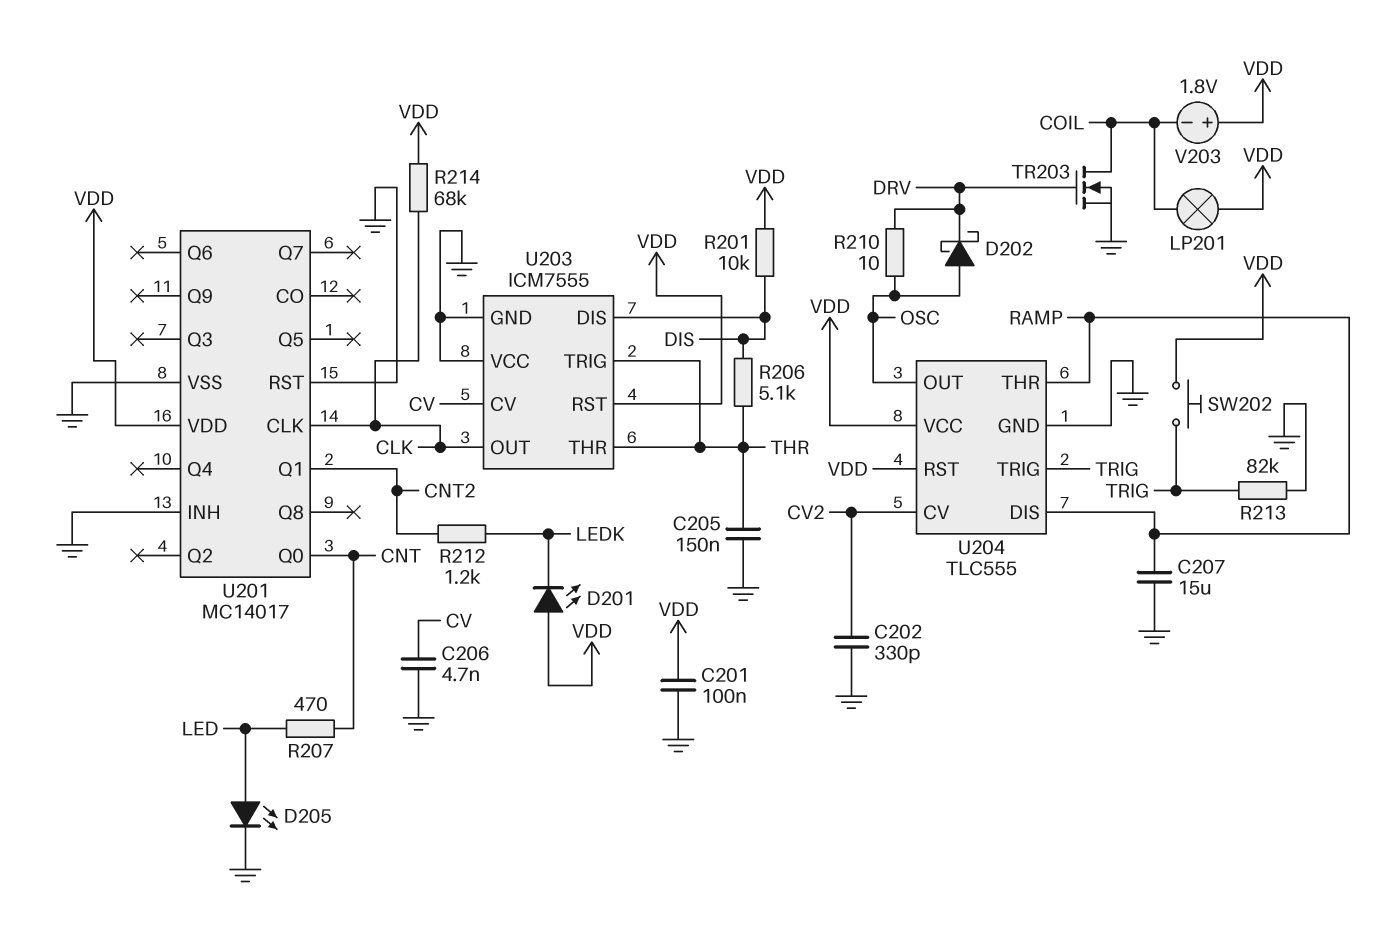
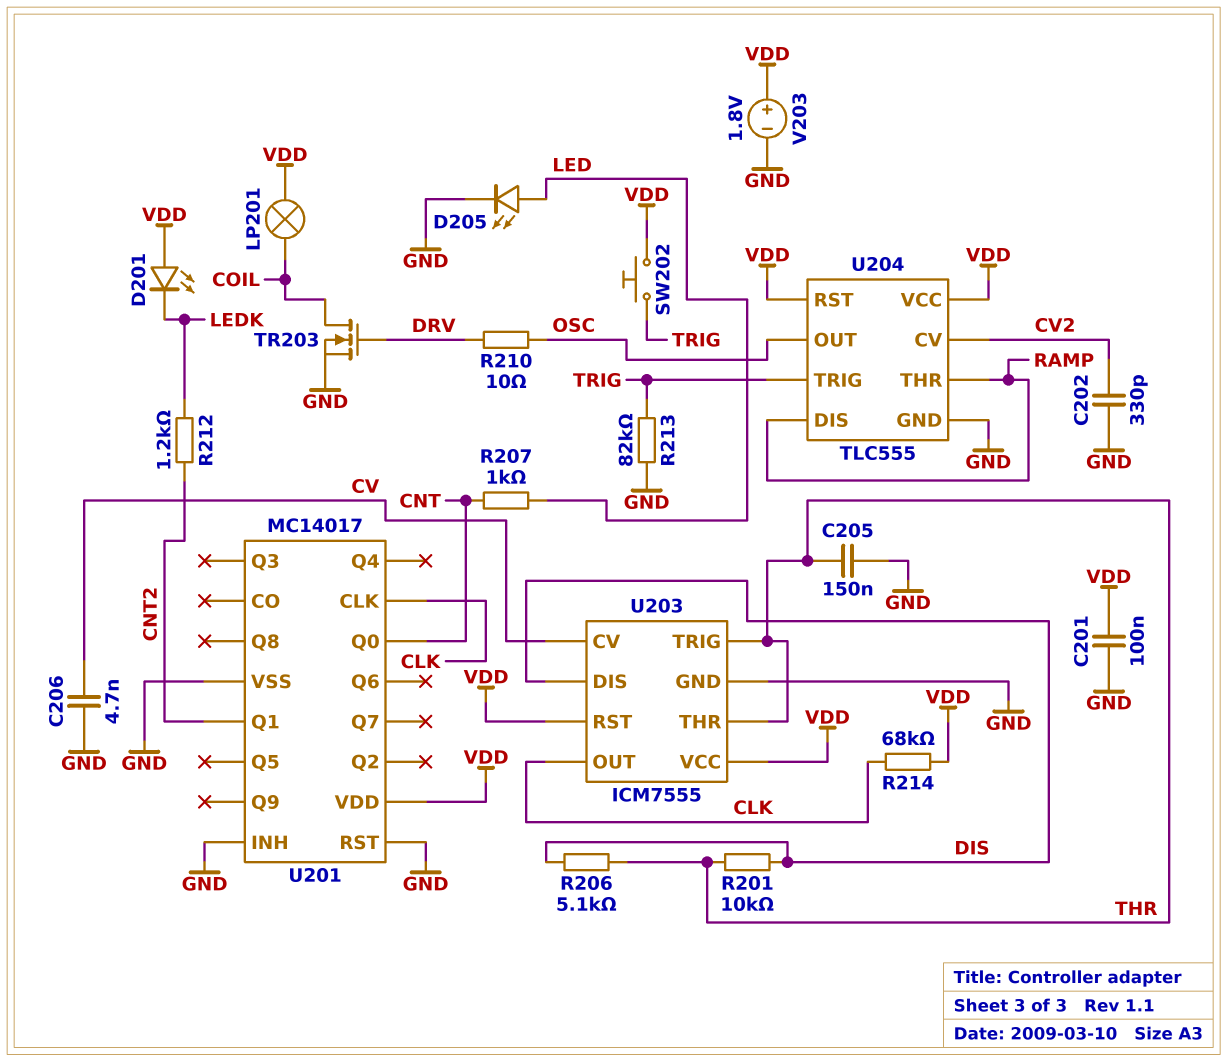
C207: 15uF (GND, RAMP) -> none
D202: schottky (A OSC, K DRV) -> none
R201: 10k (DIS, VDD) -> 10k (DIS, THR)
R207: 470 (CNT, LED) -> 1k (CNT, LED)
U203 pin VCC: GND -> VDD
V203: 1.8V (plus VDD, minus COIL) -> 1.8V (plus VDD, minus GND)

